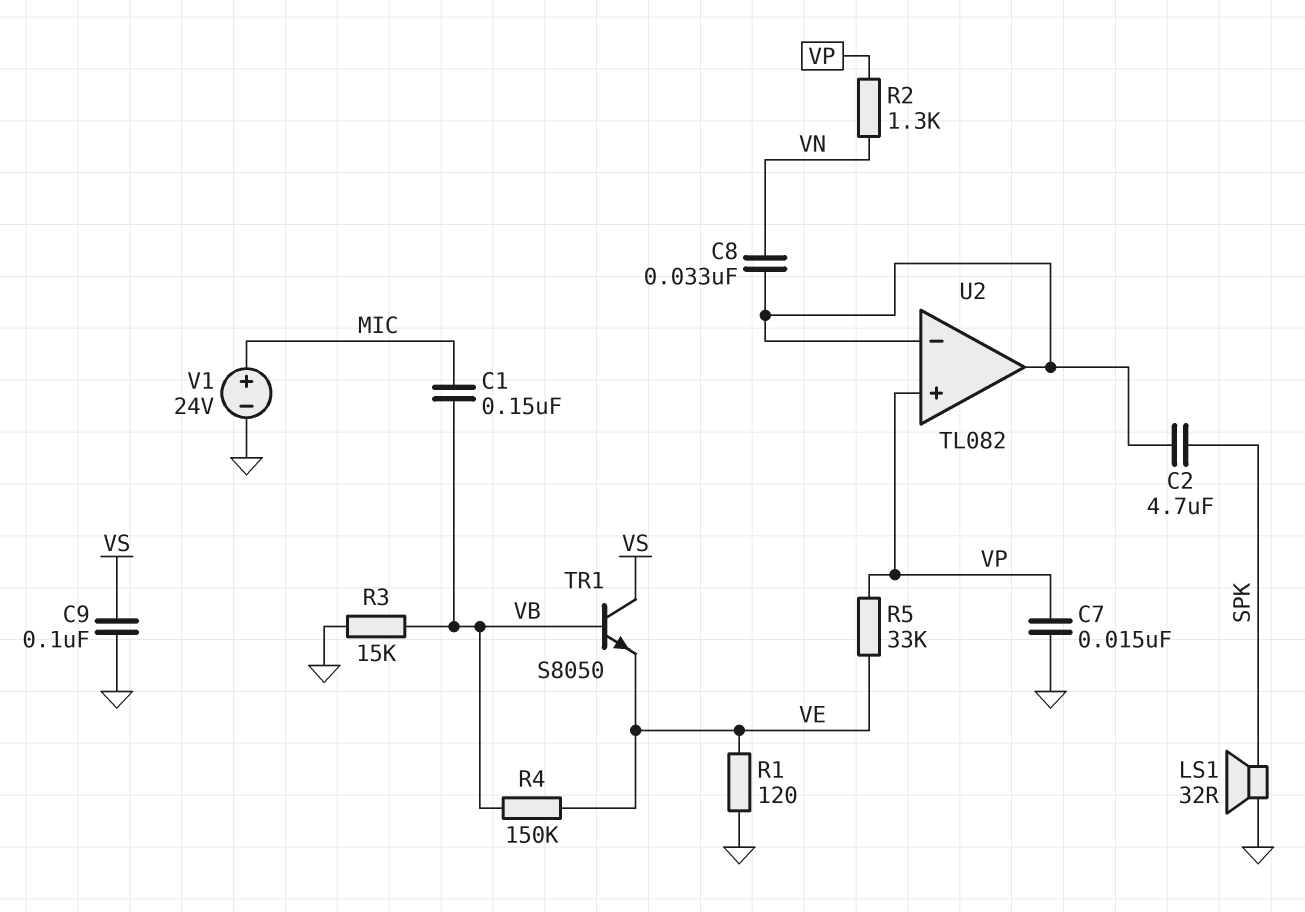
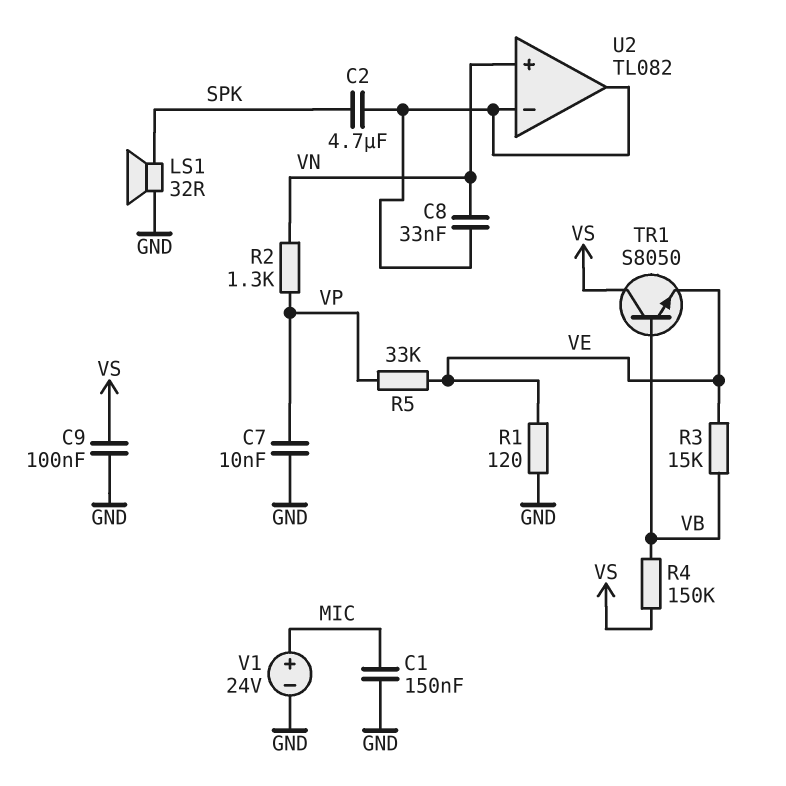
C1: 150nF (MIC, VB) -> 150nF (GND, MIC)
C7: 15nF (GND, VP) -> 10nF (GND, VP)
R3: 15k (GND, VB) -> 15k (VB, VE)
R4: 150k (VB, VE) -> 150k (VB, VS)
U2 pin in+: VP -> VN

